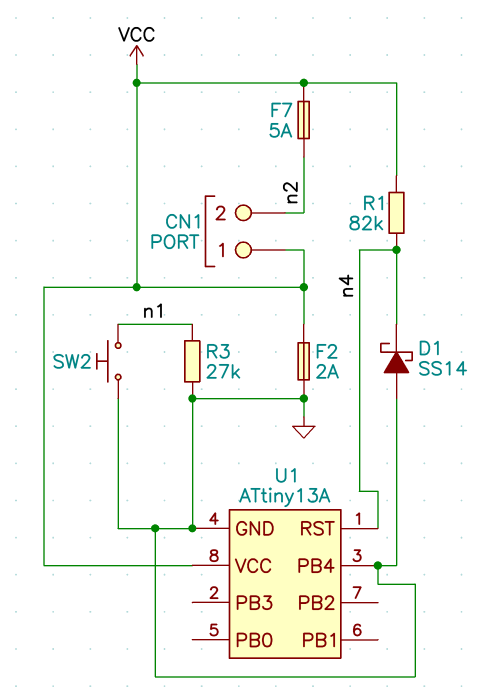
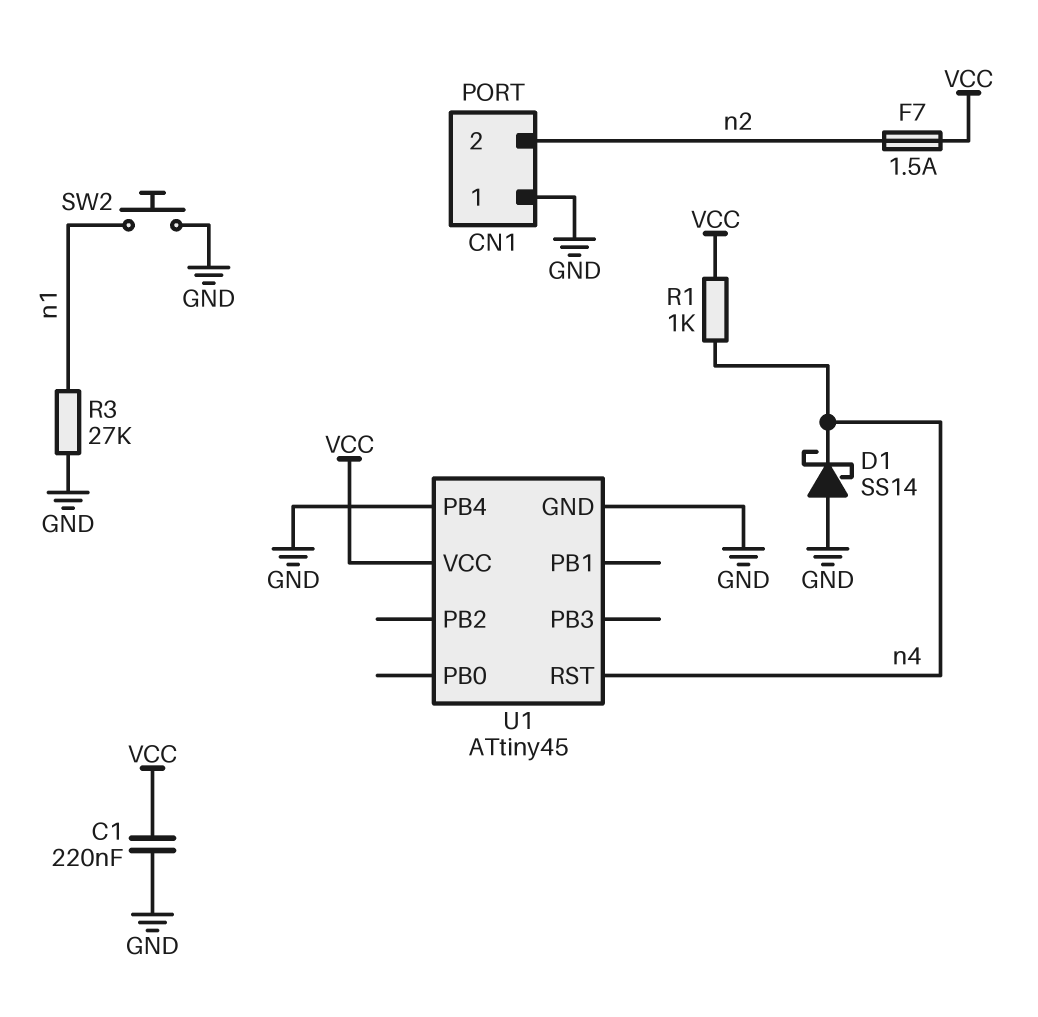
C1: none -> 220nF (GND, VCC)
CN1 pin 1: VCC -> GND
F2: 2A (GND, VCC) -> none
F7: 5A (VCC, n2) -> 1.5A (VCC, n2)
R1: 82k (VCC, n4) -> 1k (VCC, n4)
U1: ATtiny13A -> ATtiny45

